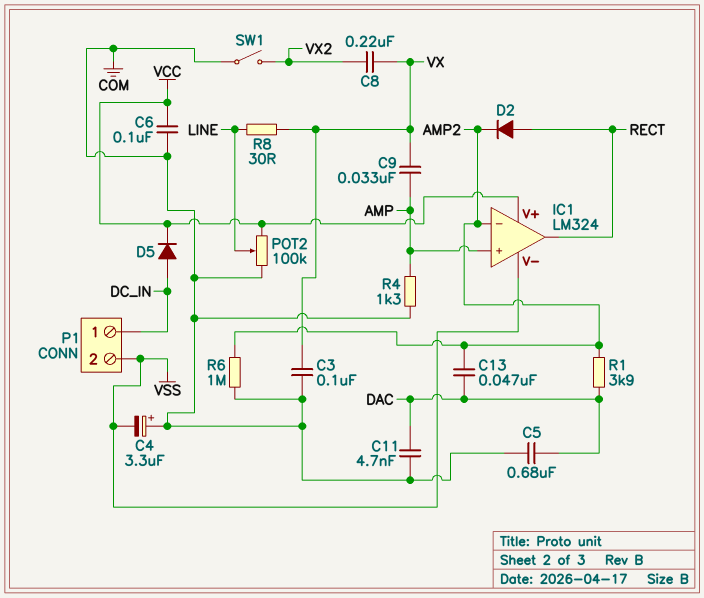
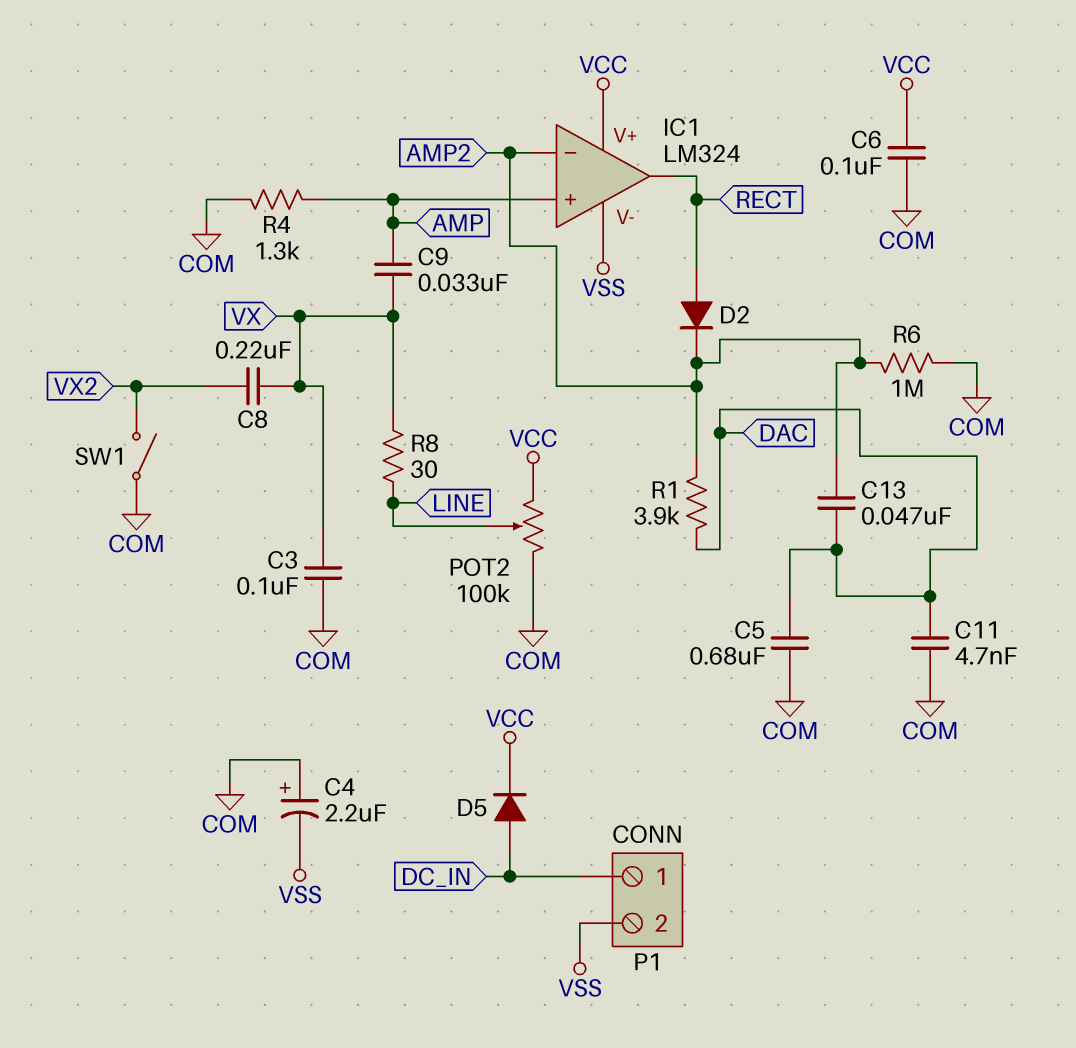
C4: 3.3uF (plus COM, minus VSS) -> 2.2uF (plus COM, minus VSS)

